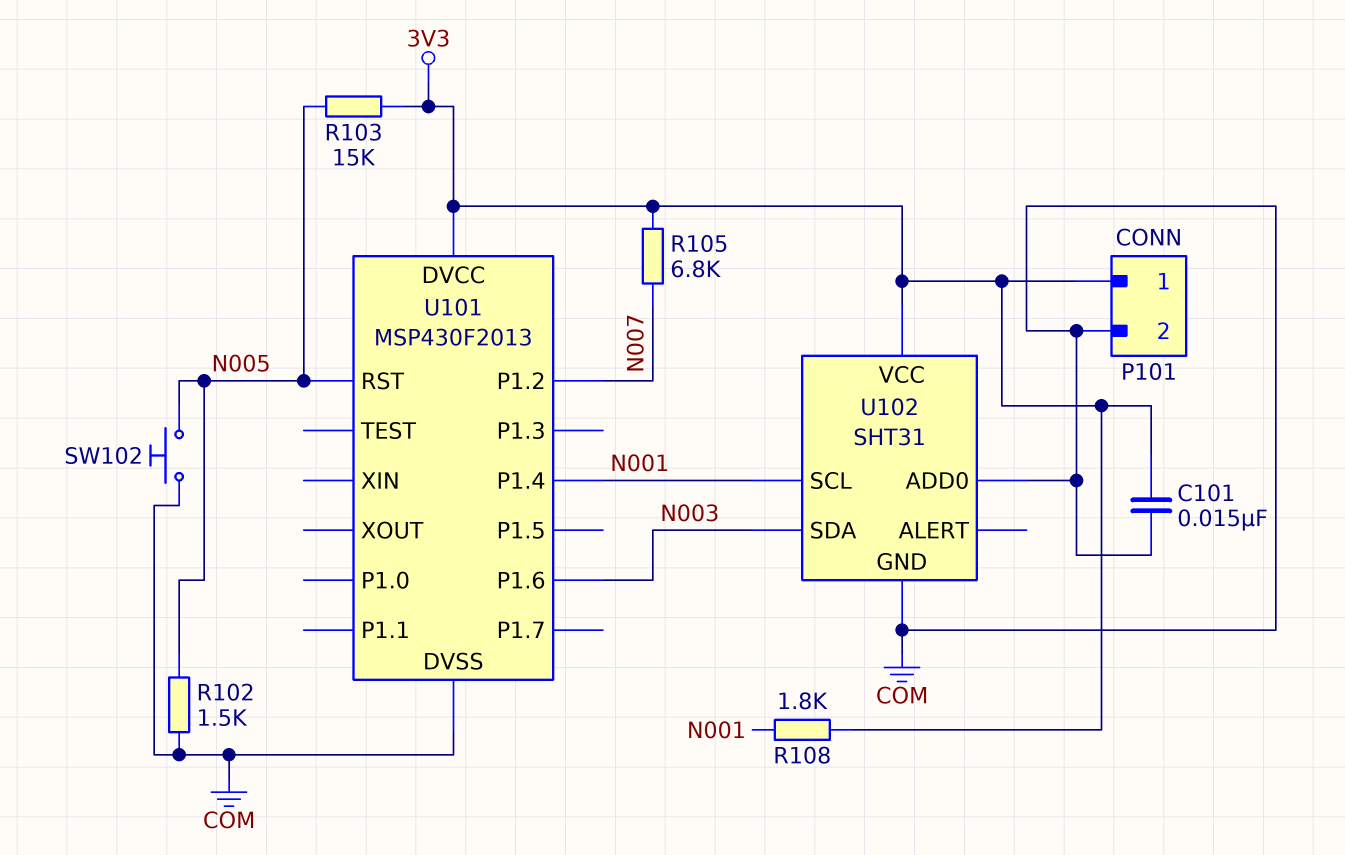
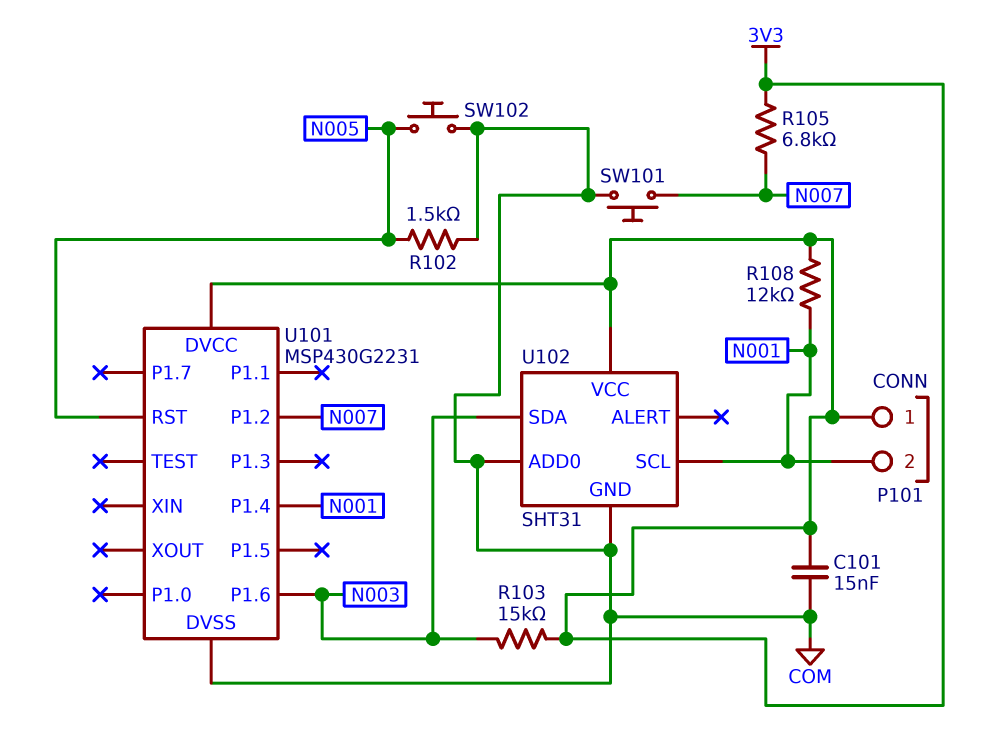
P101 pin 2: COM -> N001
R103: 15k (3V3, N005) -> 15k (3V3, N003)
R108: 1.8k (3V3, N001) -> 12k (3V3, N001)
SW101: none -> button (COM, N007)
U101: MSP430F2013 -> MSP430G2231

